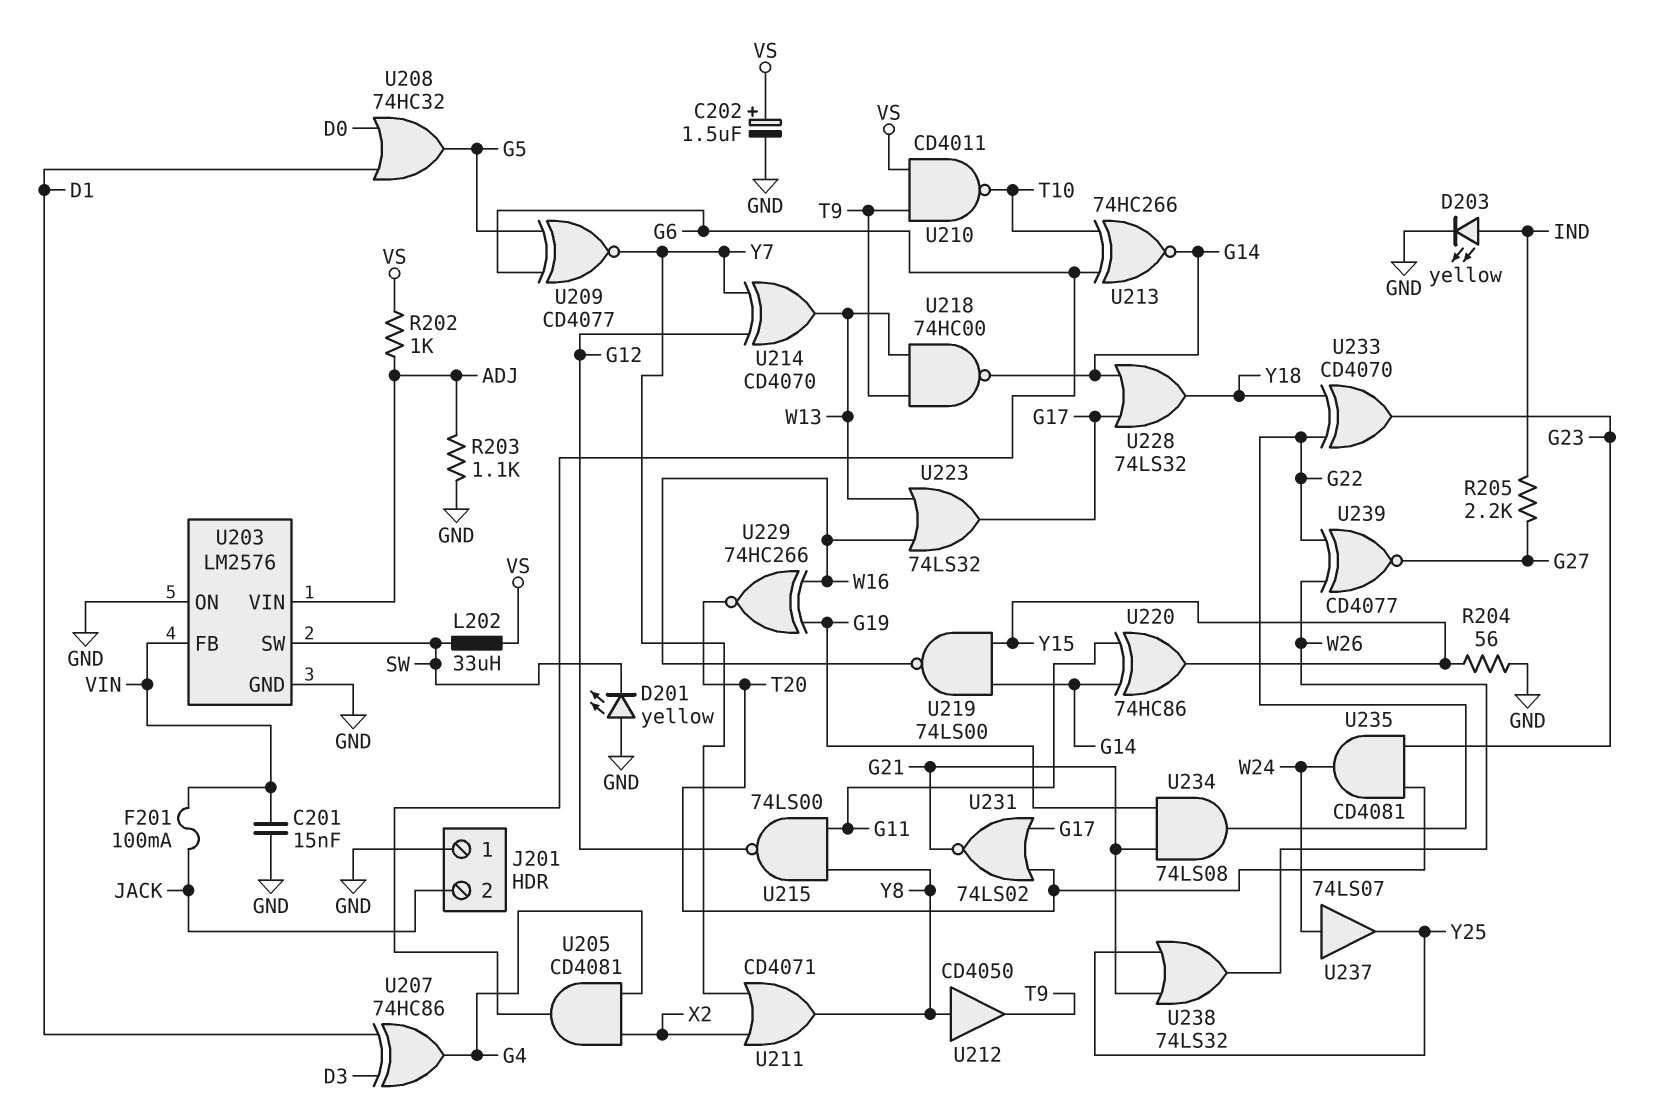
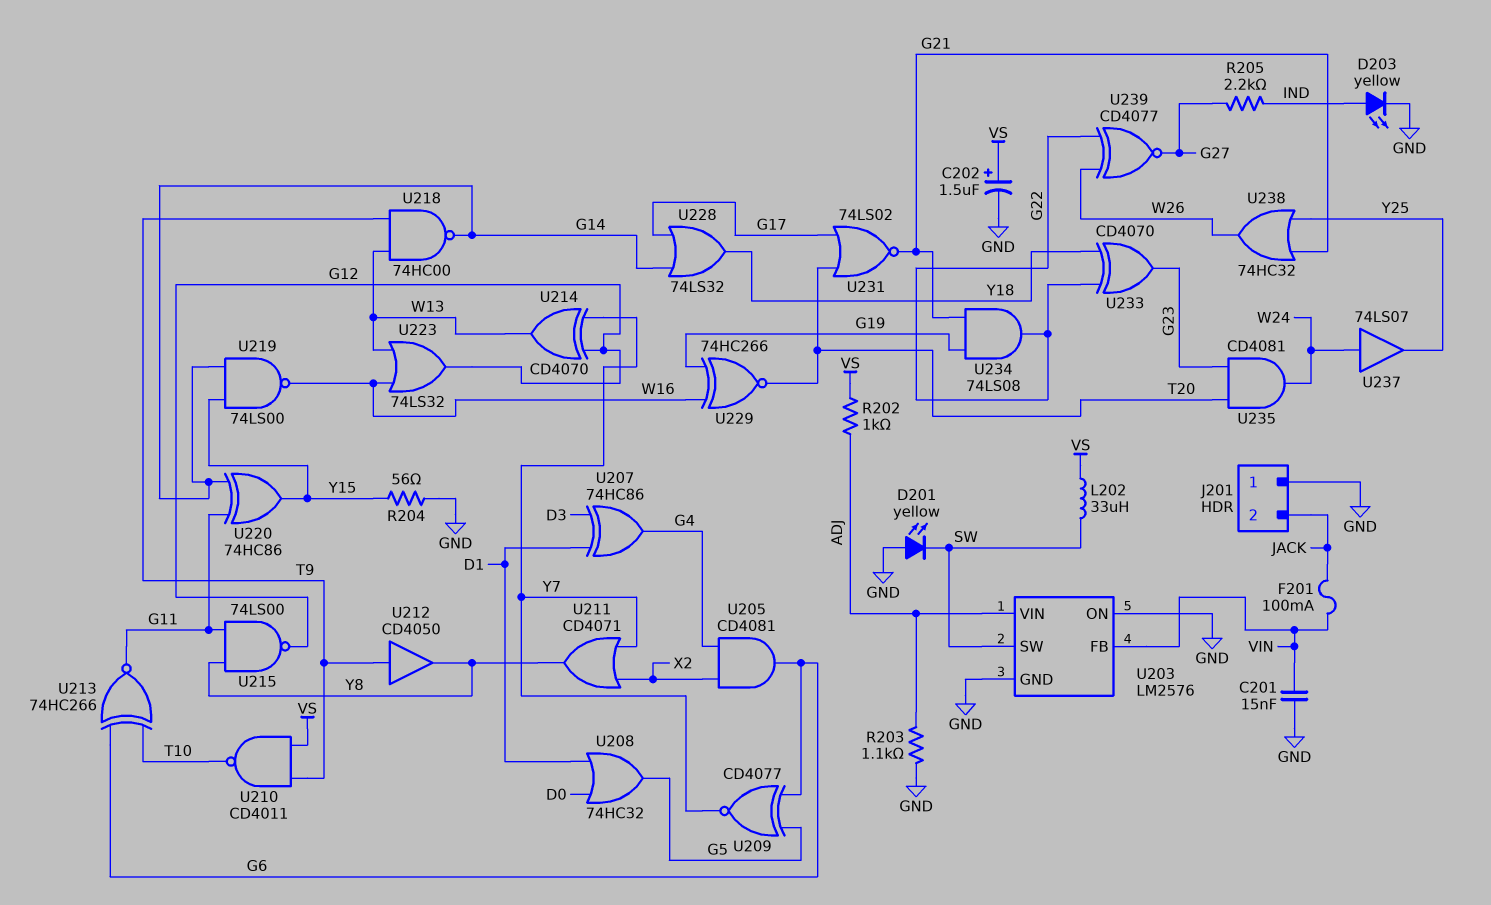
U212: buffer CD4050 (in Y8, out T9) -> buffer CD4050 (in T9, out Y8)
U213: XNOR 74HC266 (in G6, in T10, out G14) -> XNOR 74HC266 (in G6, in T10, out G11)
U223: OR 74LS32 (in W13, in W16, out G17) -> OR 74LS32 (in W13, in W16, out G12)
U238: OR 74LS32 (in G21, in Y25, out W26) -> OR 74HC32 (in G21, in Y25, out W26)

